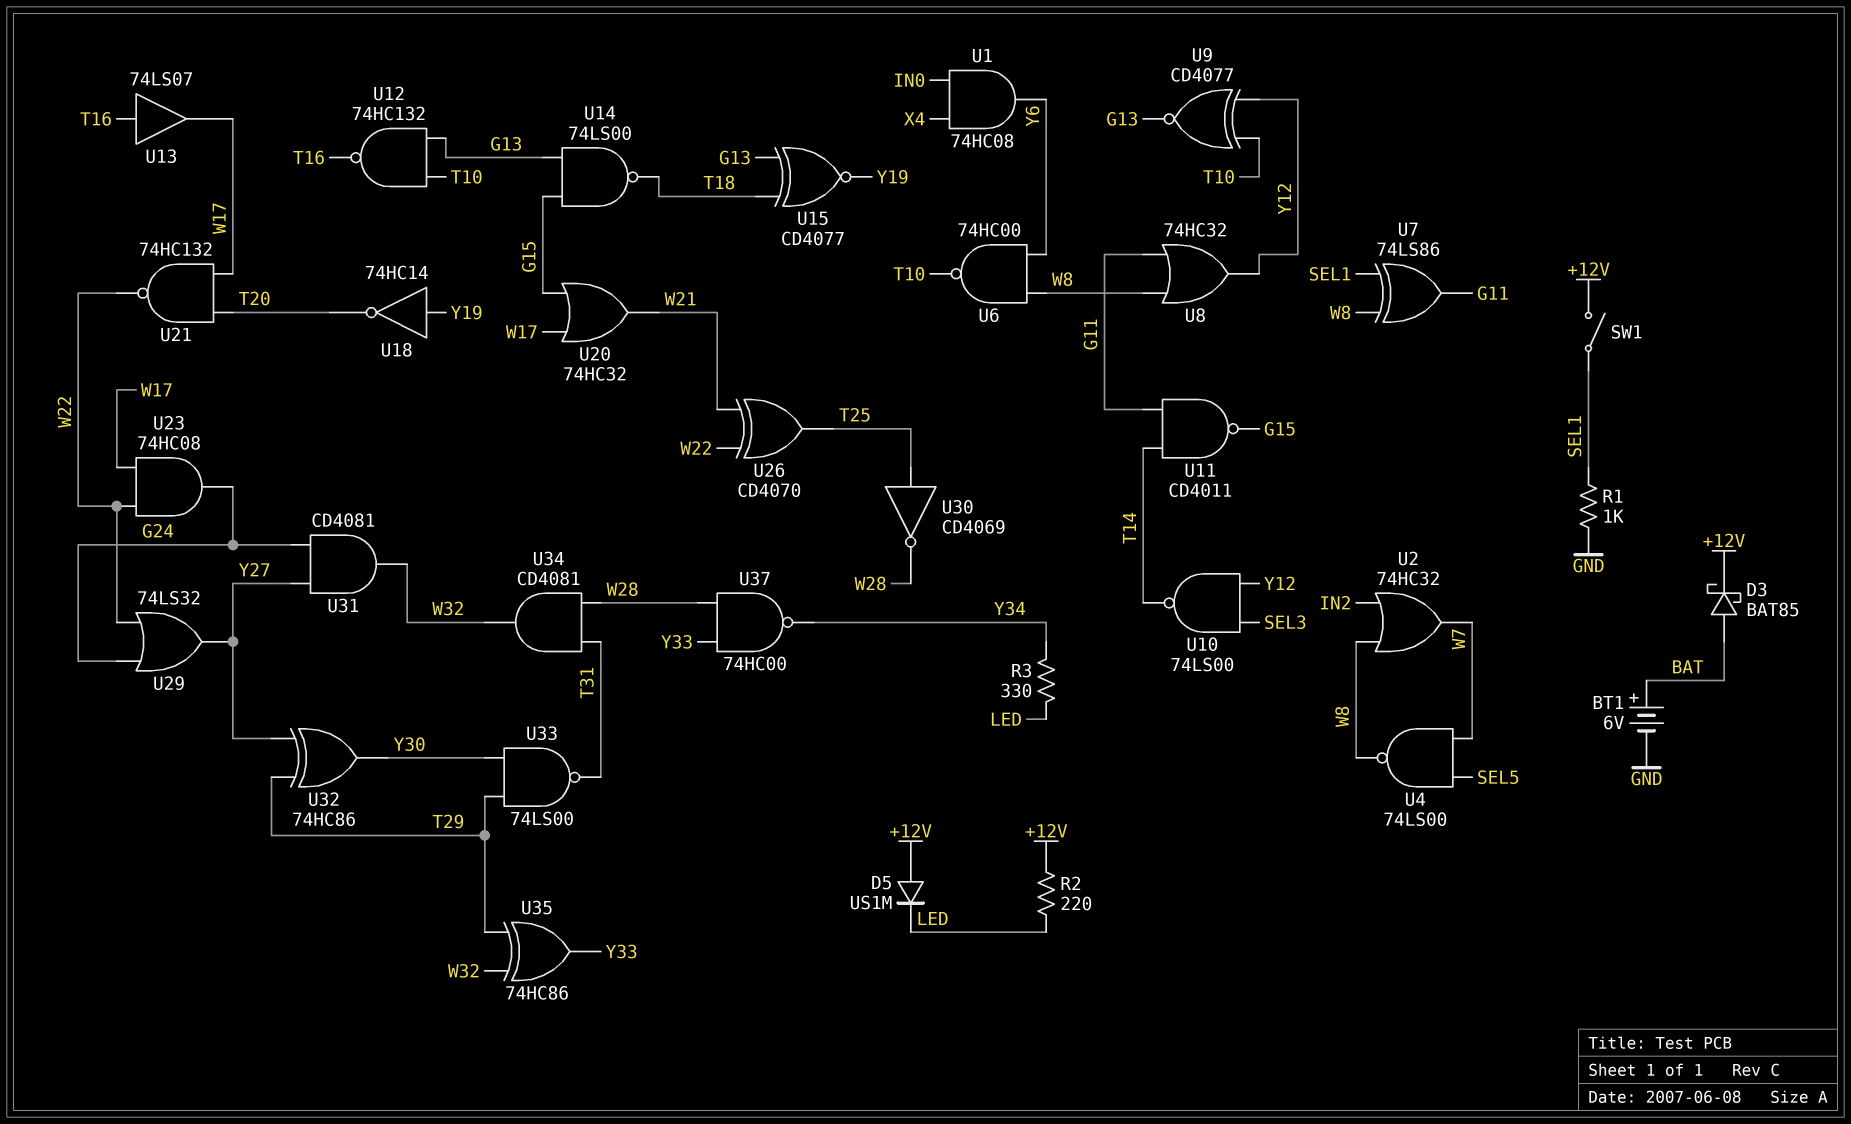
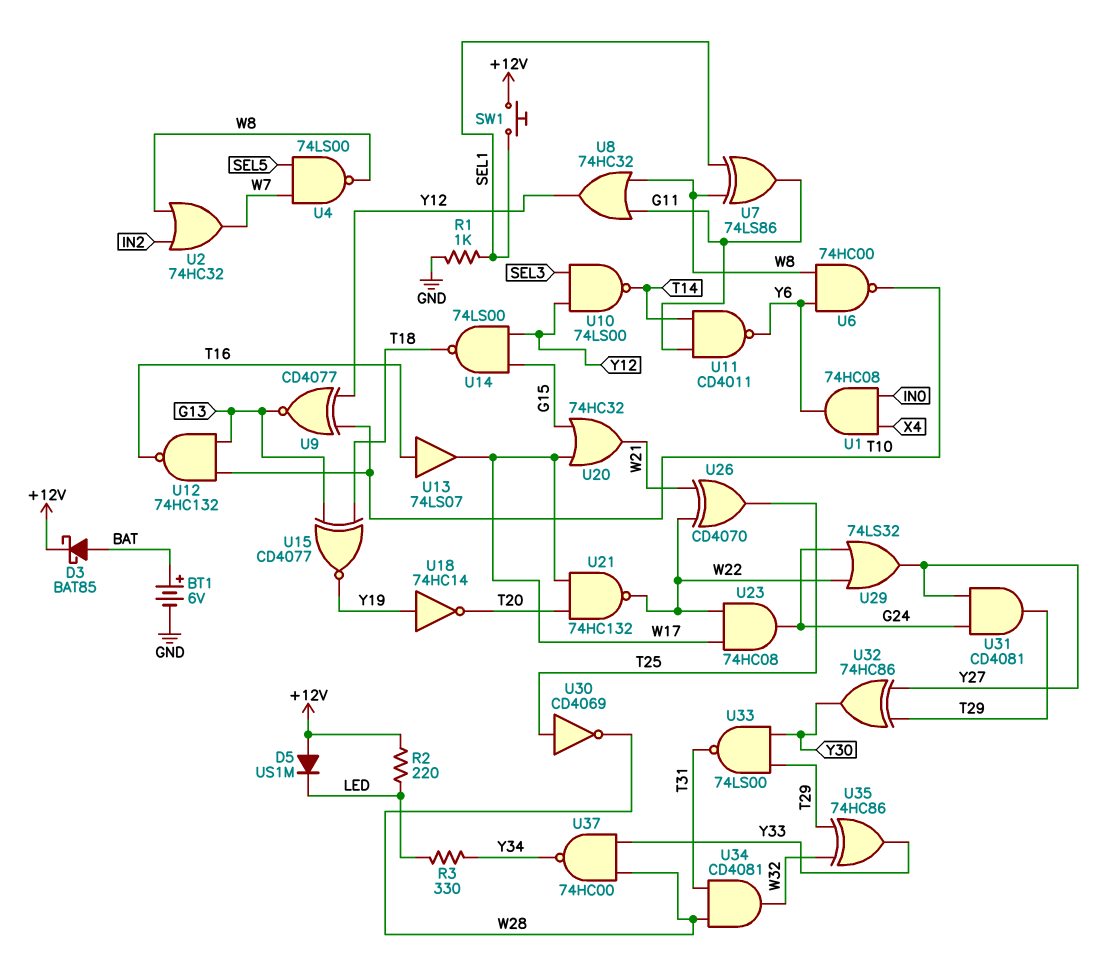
SW1: switch (+12V, SEL1) -> button (+12V, SEL1)
U11: NAND CD4011 (in G11, in T14, out G15) -> NAND CD4011 (in G11, in T14, out Y6)
U14: NAND 74LS00 (in G13, in G15, out T18) -> NAND 74LS00 (in G15, in Y12, out T18)
U31: AND CD4081 (in G24, in Y27, out W32) -> AND CD4081 (in G24, in Y27, out T29)

